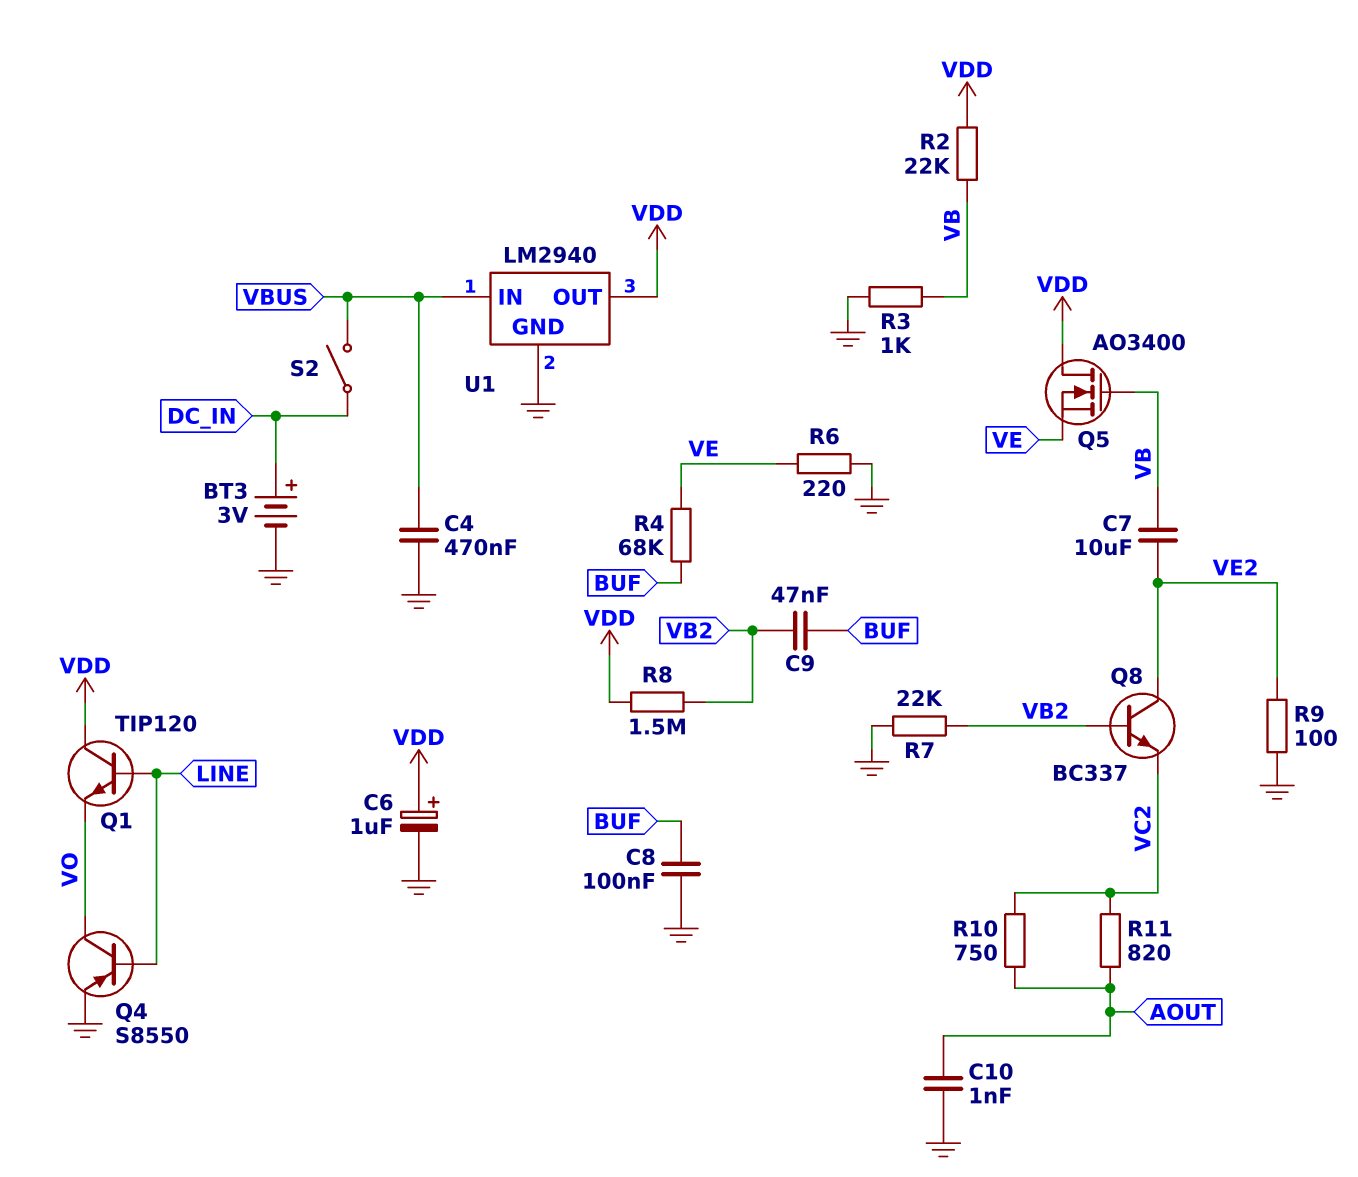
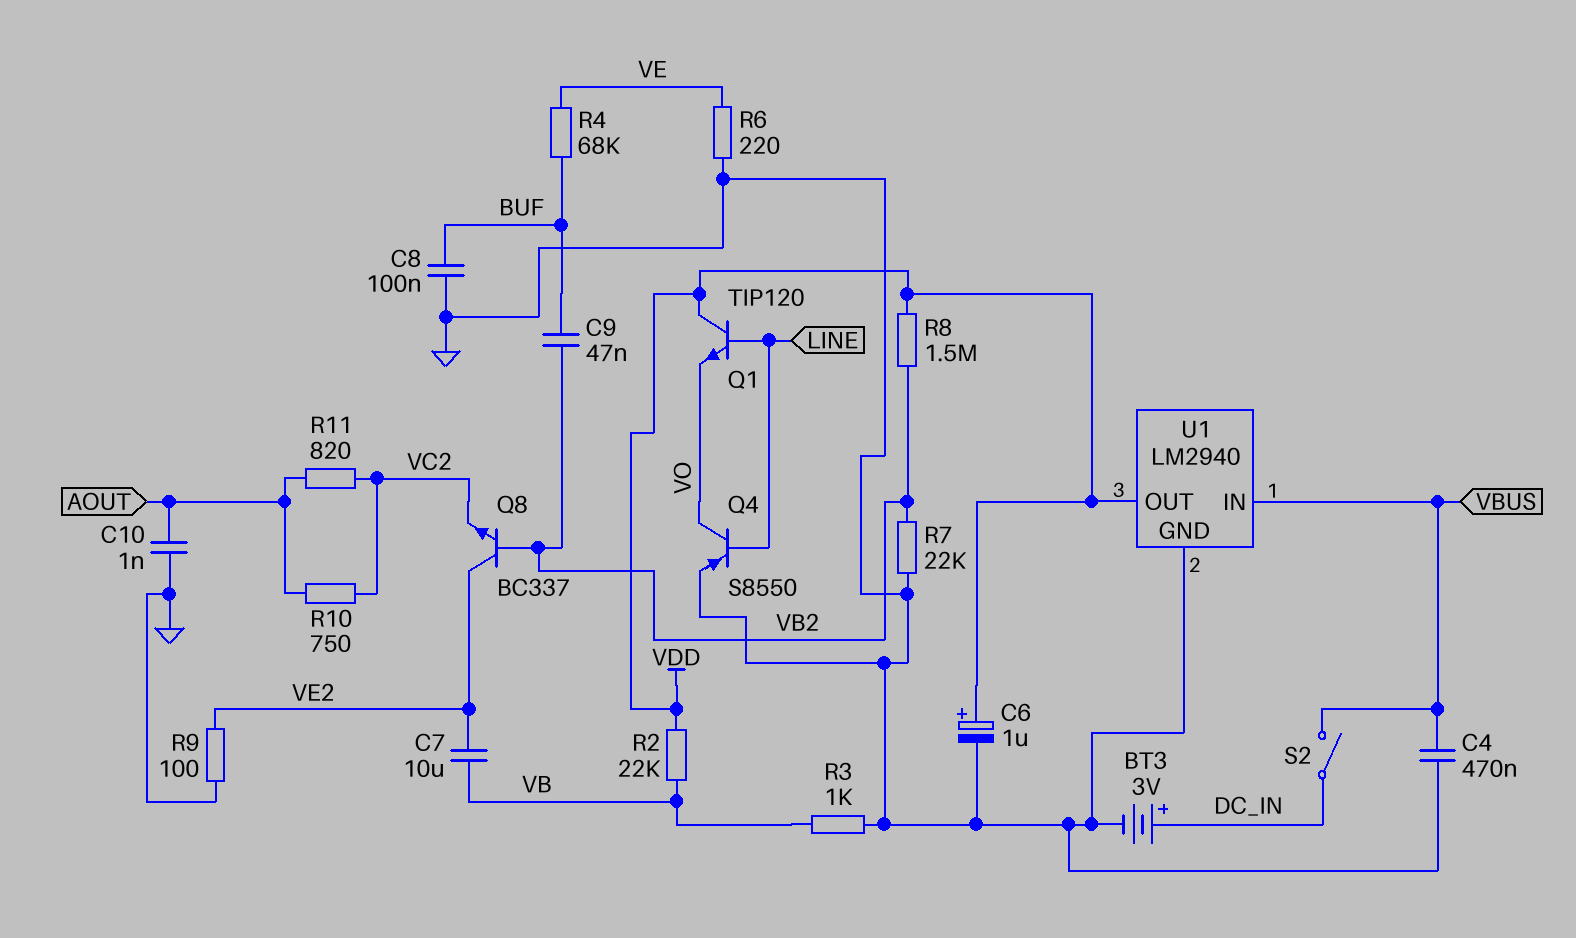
Q5: NMOS AO3400 (G VB, D VDD, S VE) -> none

